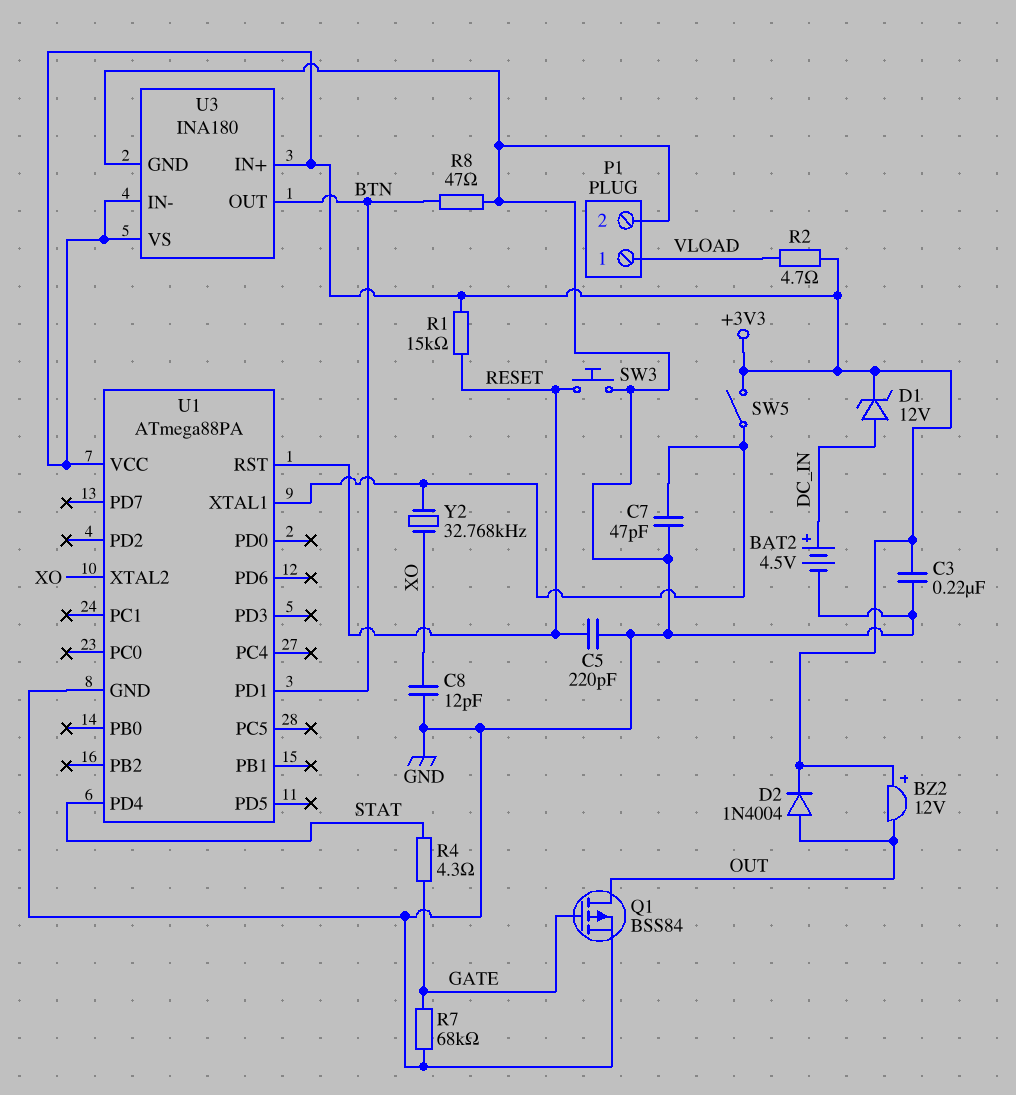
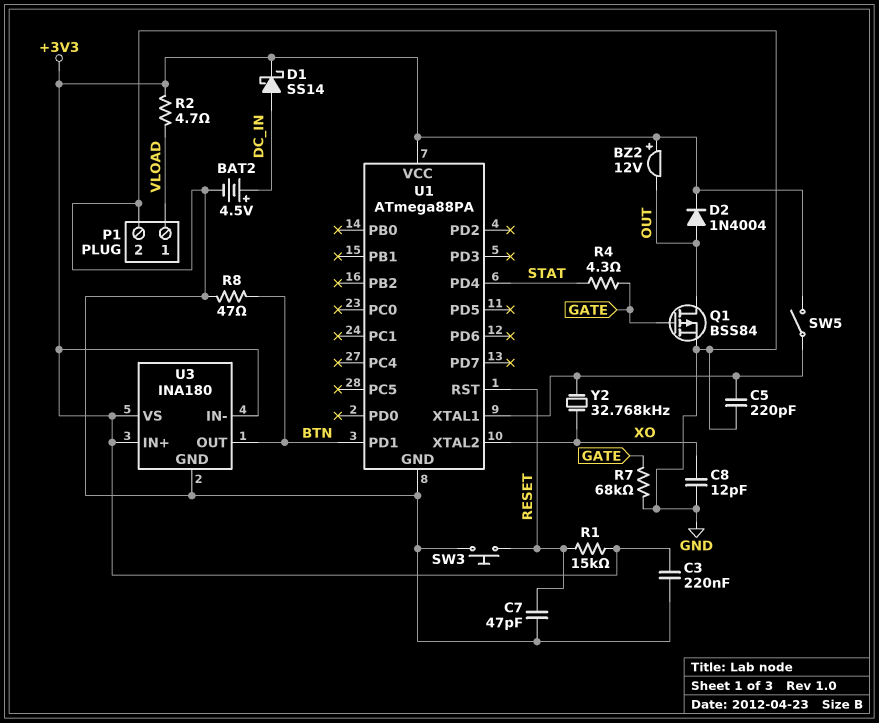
C5: 220pF (GND, RESET) -> 220pF (GND, U1/XTAL1)
C7: 47pF (GND, U1/XTAL1) -> 47pF (GND, RESET)
D1: zener 12V (A DC_IN, K +3V3) -> schottky SS14 (A DC_IN, K +3V3)

